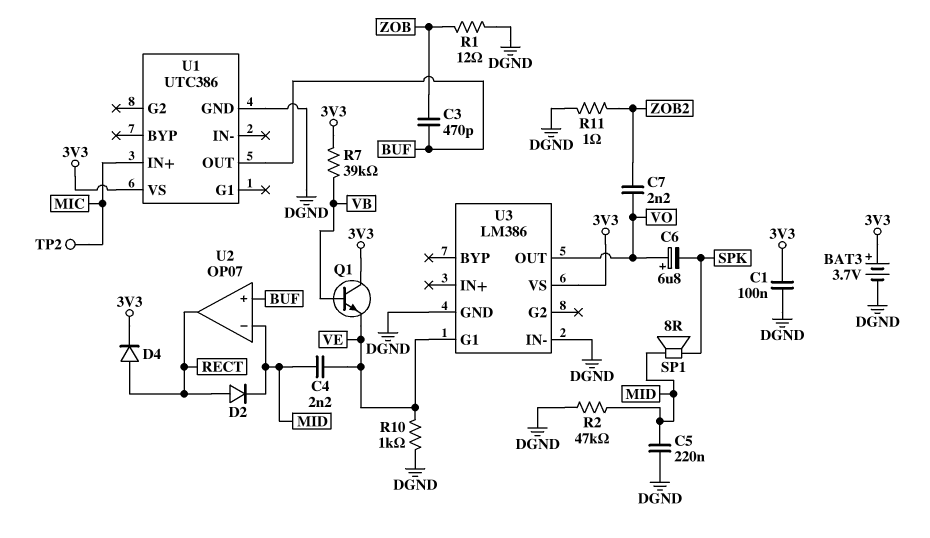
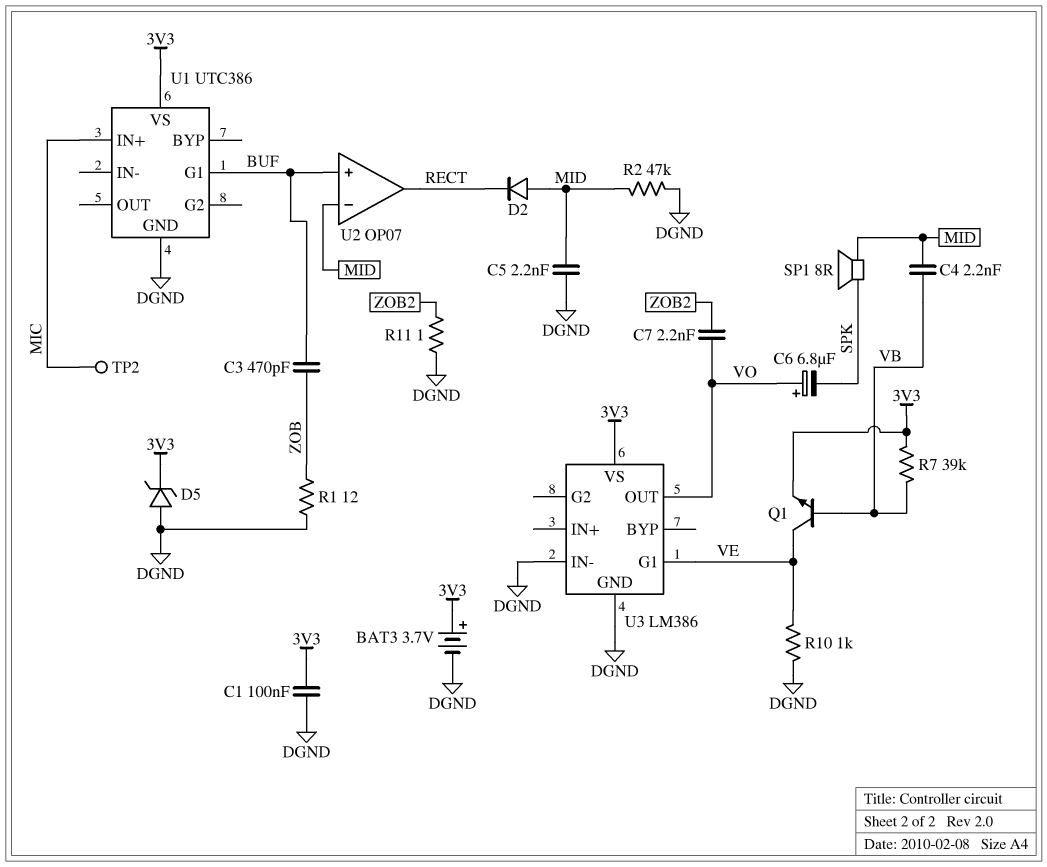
C4: 2.2nF (MID, VE) -> 2.2nF (MID, VB)
C5: 220nF (DGND, MID) -> 2.2nF (DGND, MID)
D2: diode (A RECT, K MID) -> diode (A MID, K RECT)
D4: diode (A RECT, K 3V3) -> none
D5: none -> zener (A DGND, K 3V3)
Q1: NPN (B VB, C 3V3, E VE) -> NPN (B VB, C VE, E 3V3)
U1 pin G1: none -> BUF
U1 pin OUT: BUF -> none

